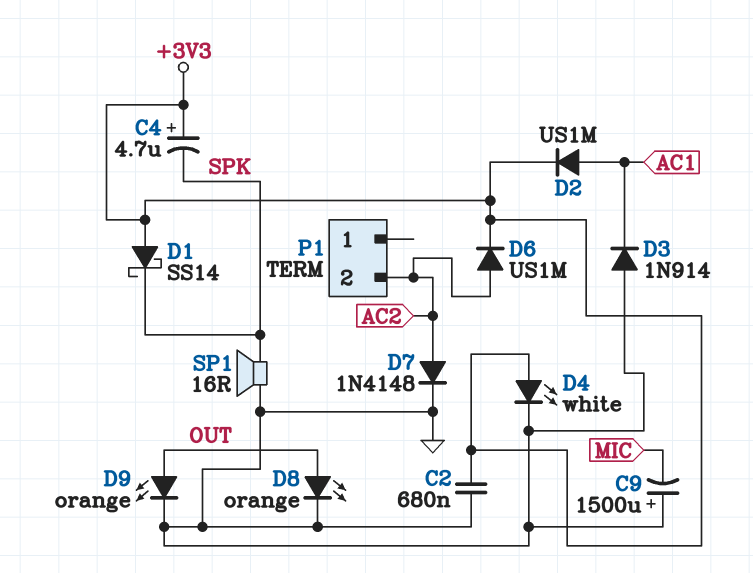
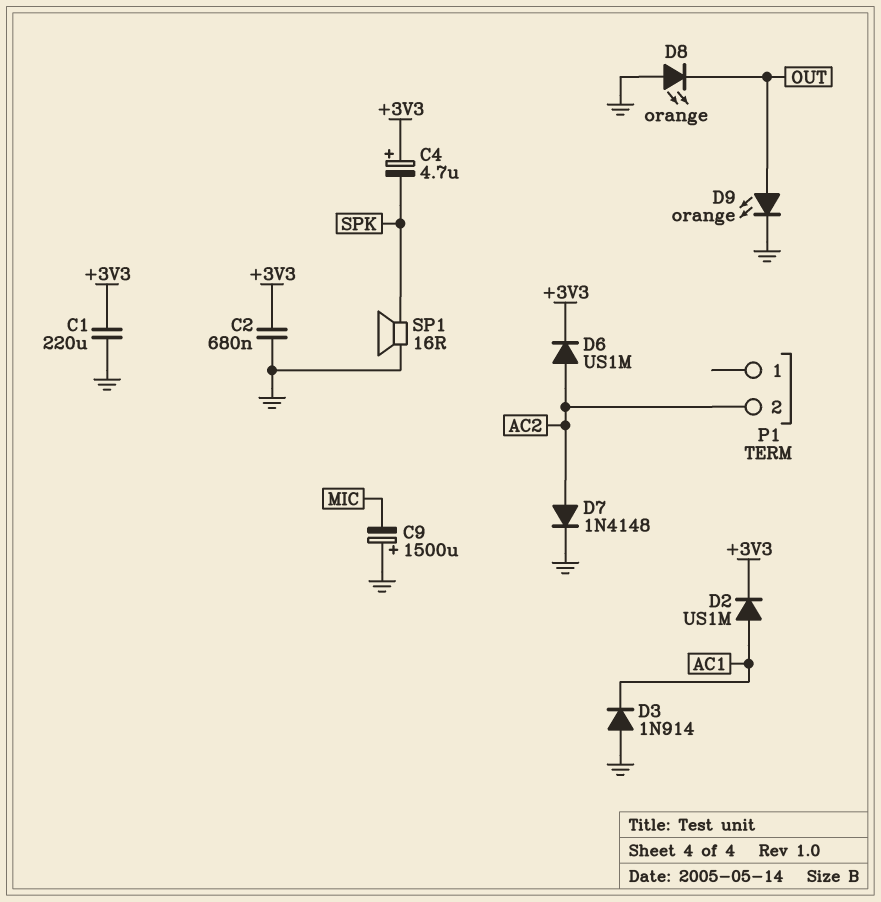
C1: none -> 220uF (+3V3, GND)
D1: schottky SS14 (A +3V3, K SPK) -> none
D4: LED white (A +3V3, K GND) -> none
D8: LED orange (A OUT, K GND) -> LED orange (A GND, K OUT)

